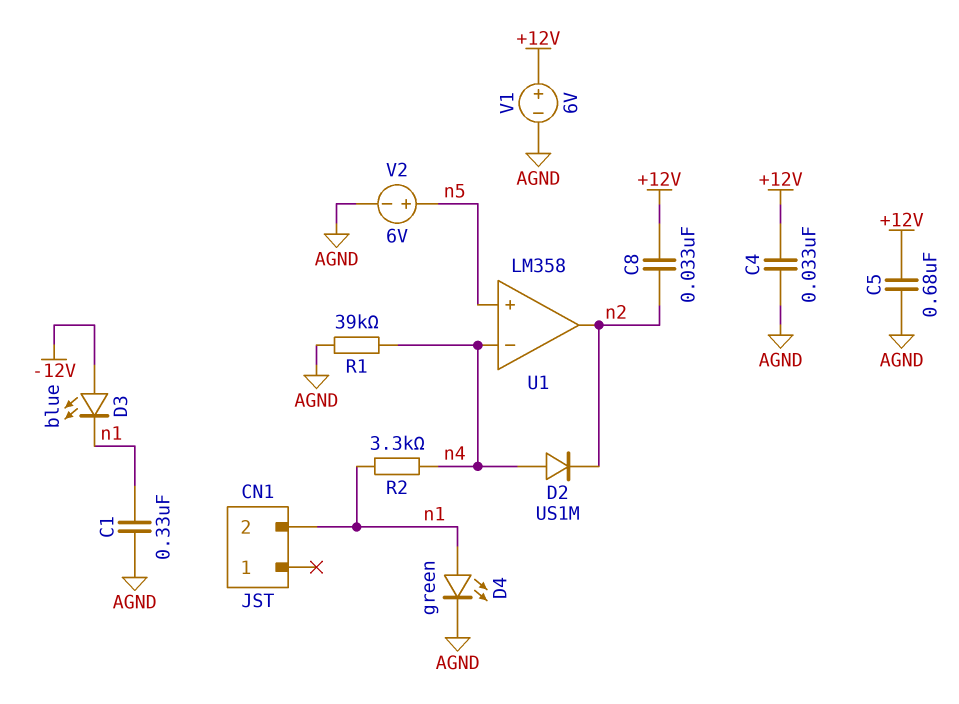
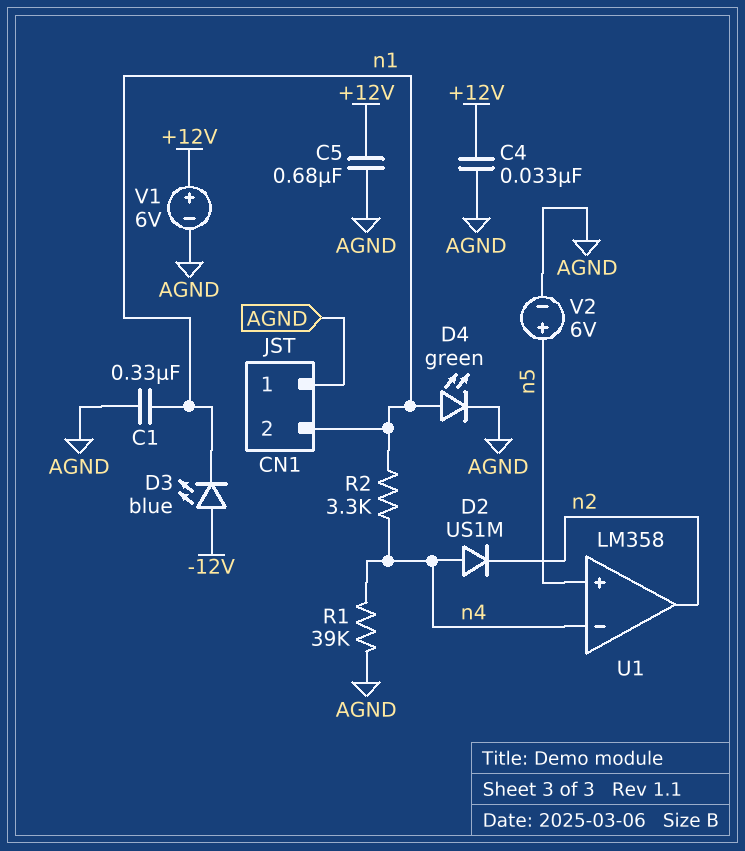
C8: 33nF (+12V, n2) -> none
CN1 pin 1: none -> AGND

